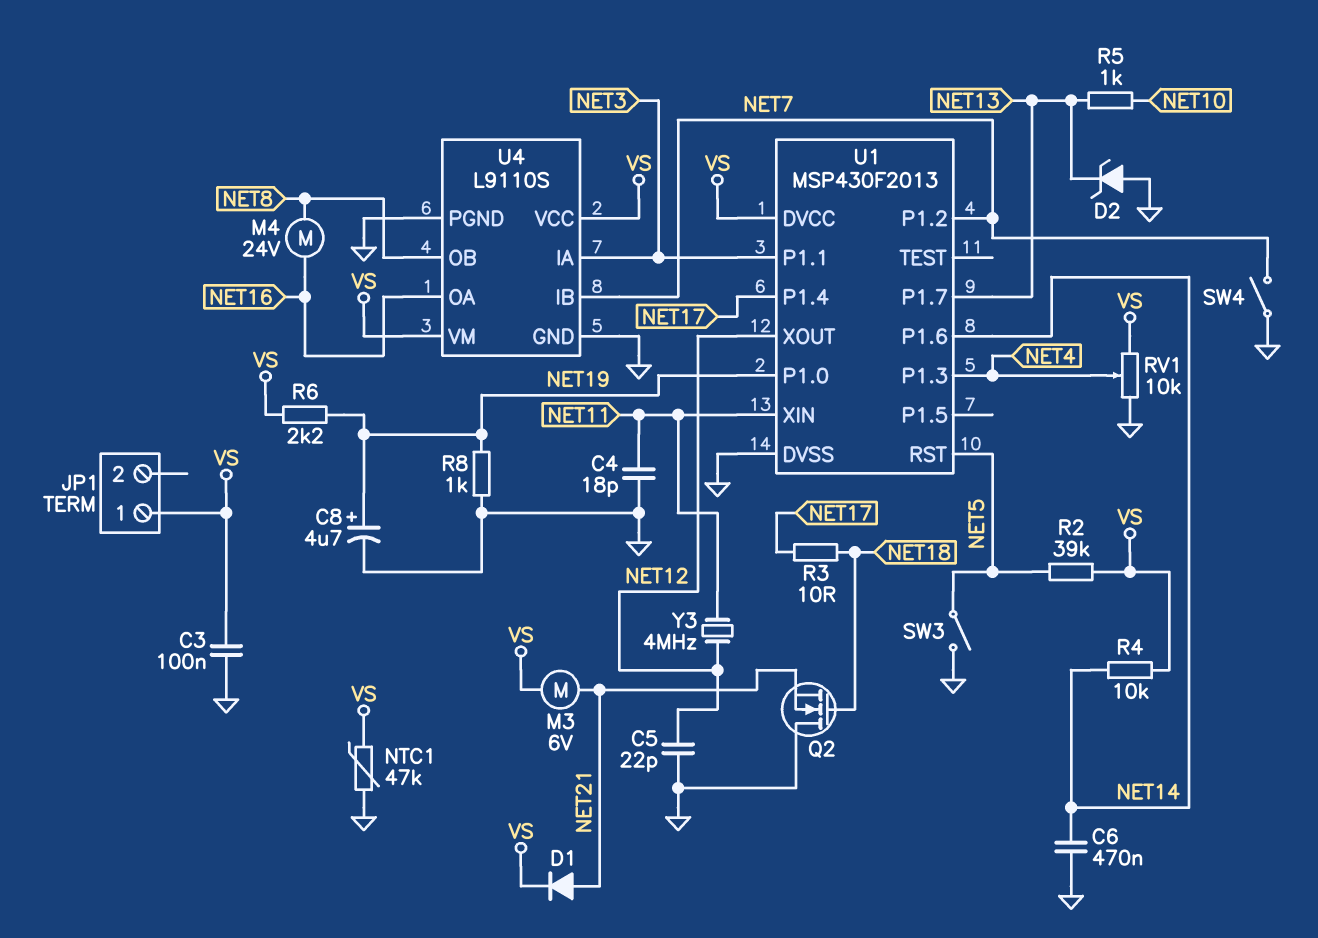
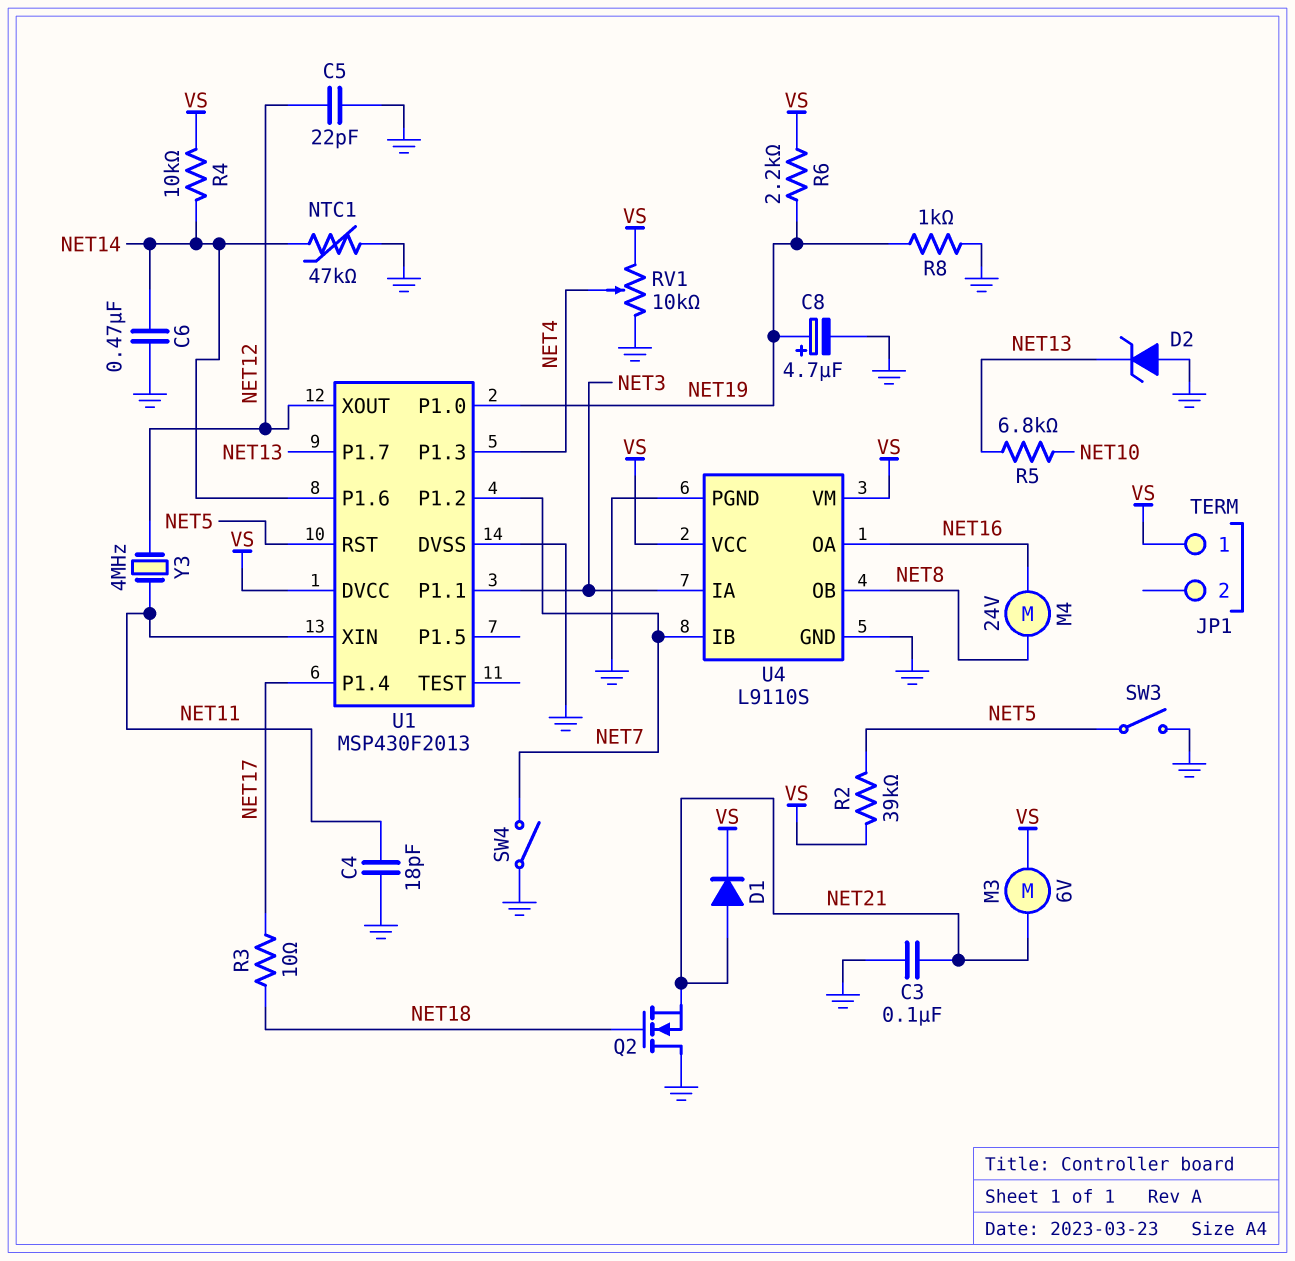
C3: 100nF (GND, VS) -> 100nF (GND, NET21)
NTC1: 47k (GND, VS) -> 47k (GND, NET14)
R5: 1k (NET10, NET13) -> 6.8k (NET10, NET13)

